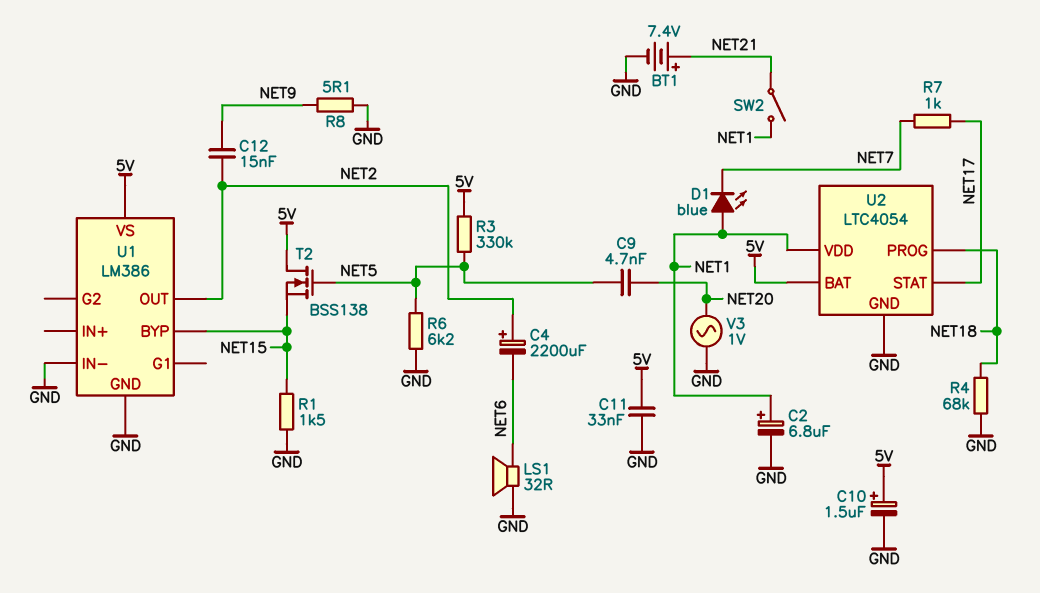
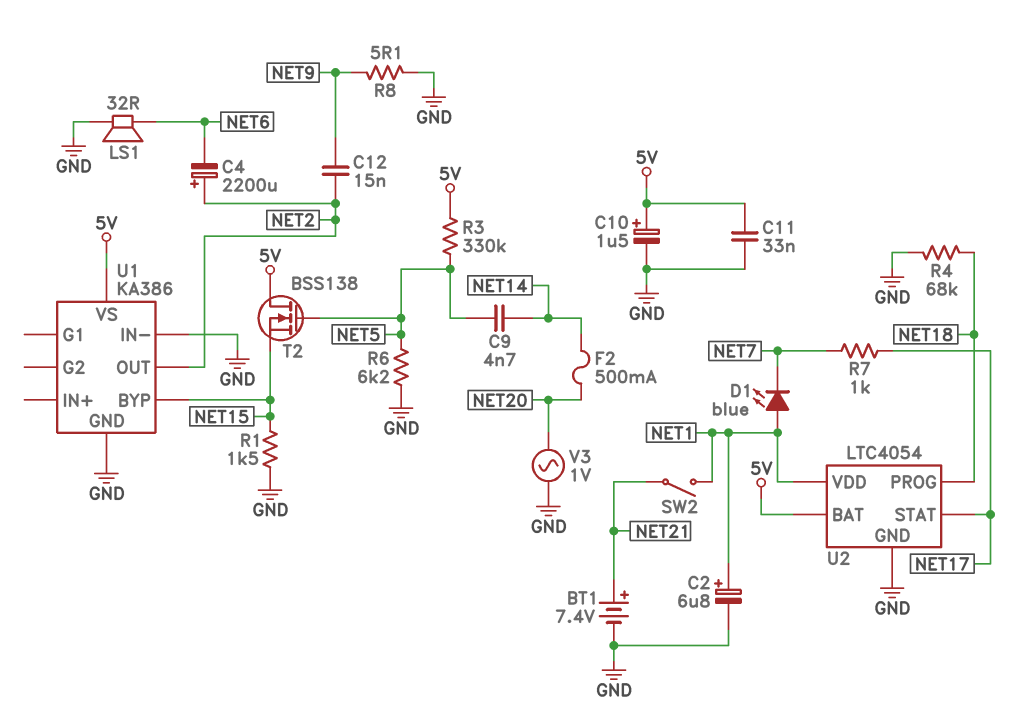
C9: 4.7nF (NET5, NET20) -> 4.7nF (NET5, NET14)
F2: none -> 500mA (NET14, NET20)
U1: LM386 -> KA386

